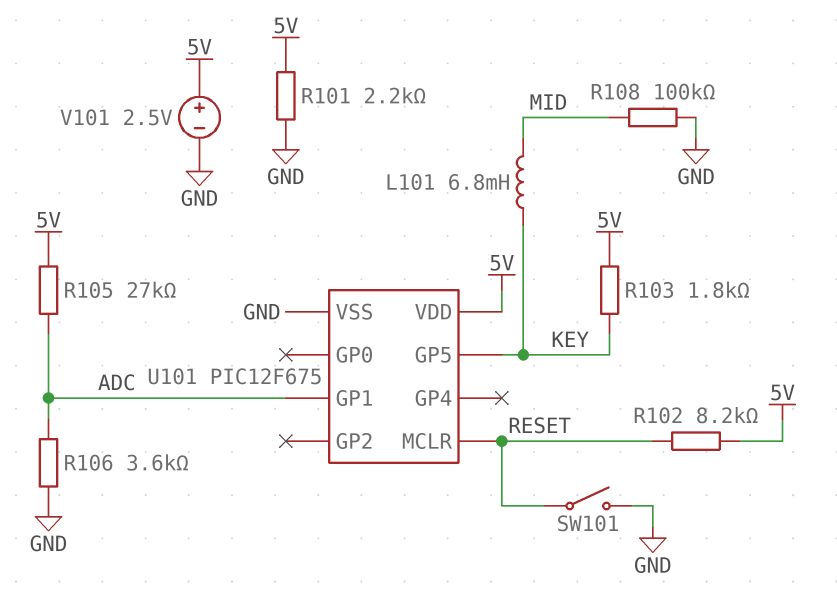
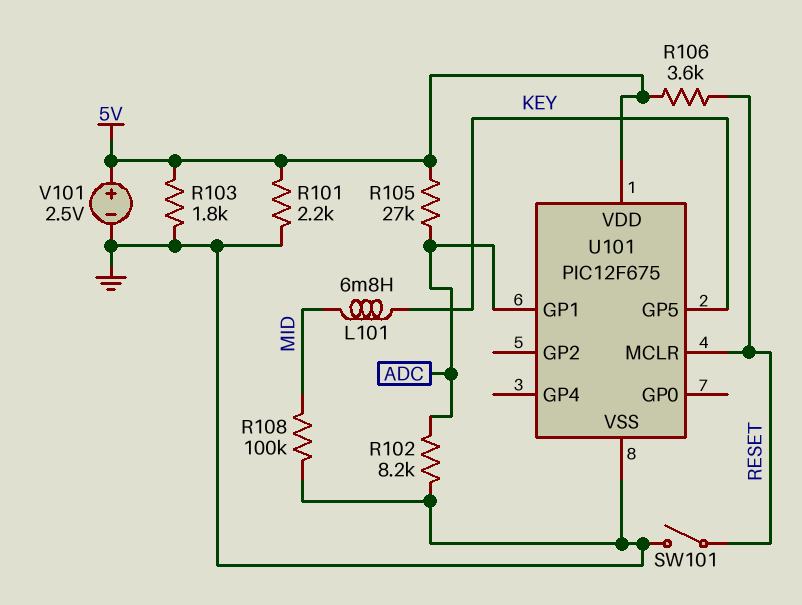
R102: 8.2k (5V, RESET) -> 8.2k (ADC, GND)
R103: 1.8k (5V, KEY) -> 1.8k (5V, GND)
R106: 3.6k (ADC, GND) -> 3.6k (5V, RESET)

